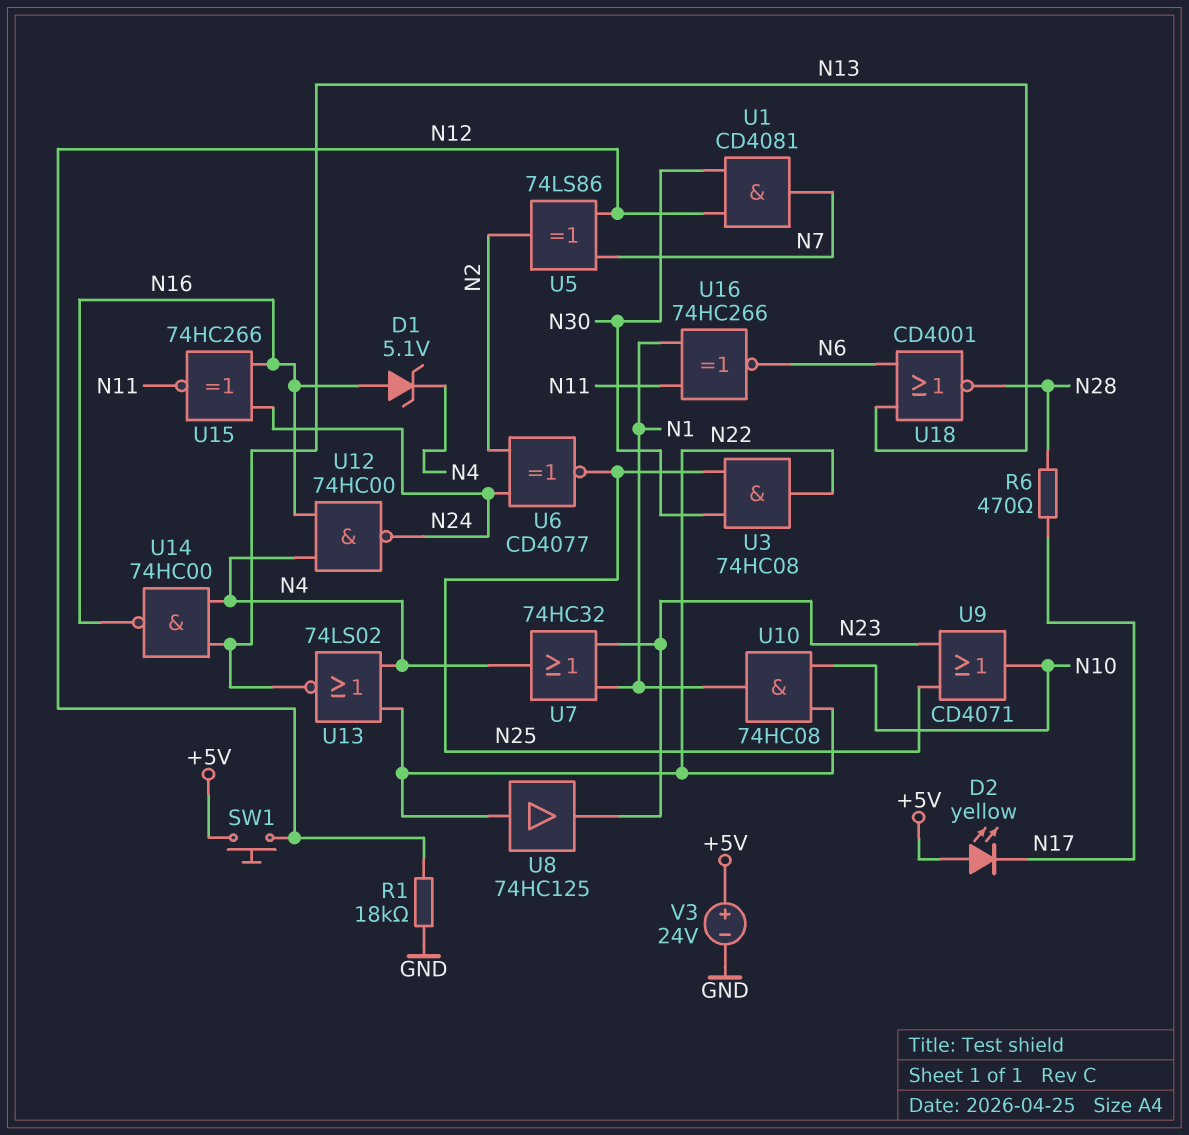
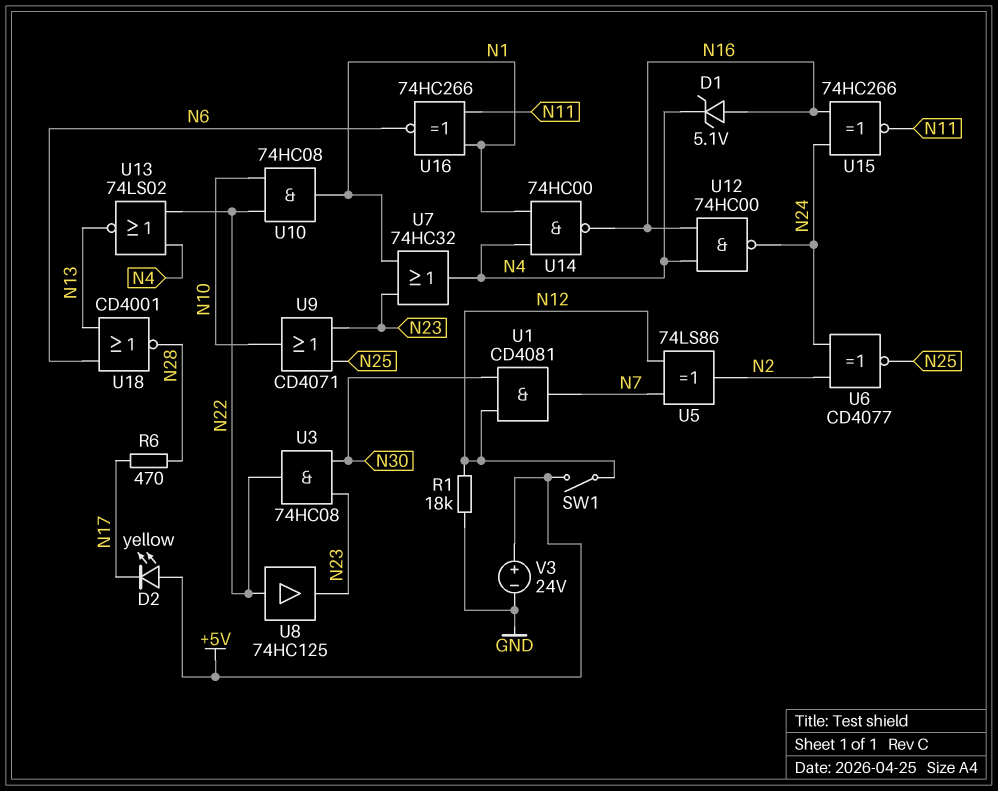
SW1: button (+5V, N12) -> switch (+5V, N12)
U3: AND 74HC08 (in N25, in N30, out N22) -> AND 74HC08 (in N23, in N30, out N22)
U14: NAND 74HC00 (in N4, in N13, out N16) -> NAND 74HC00 (in N1, in N4, out N16)

